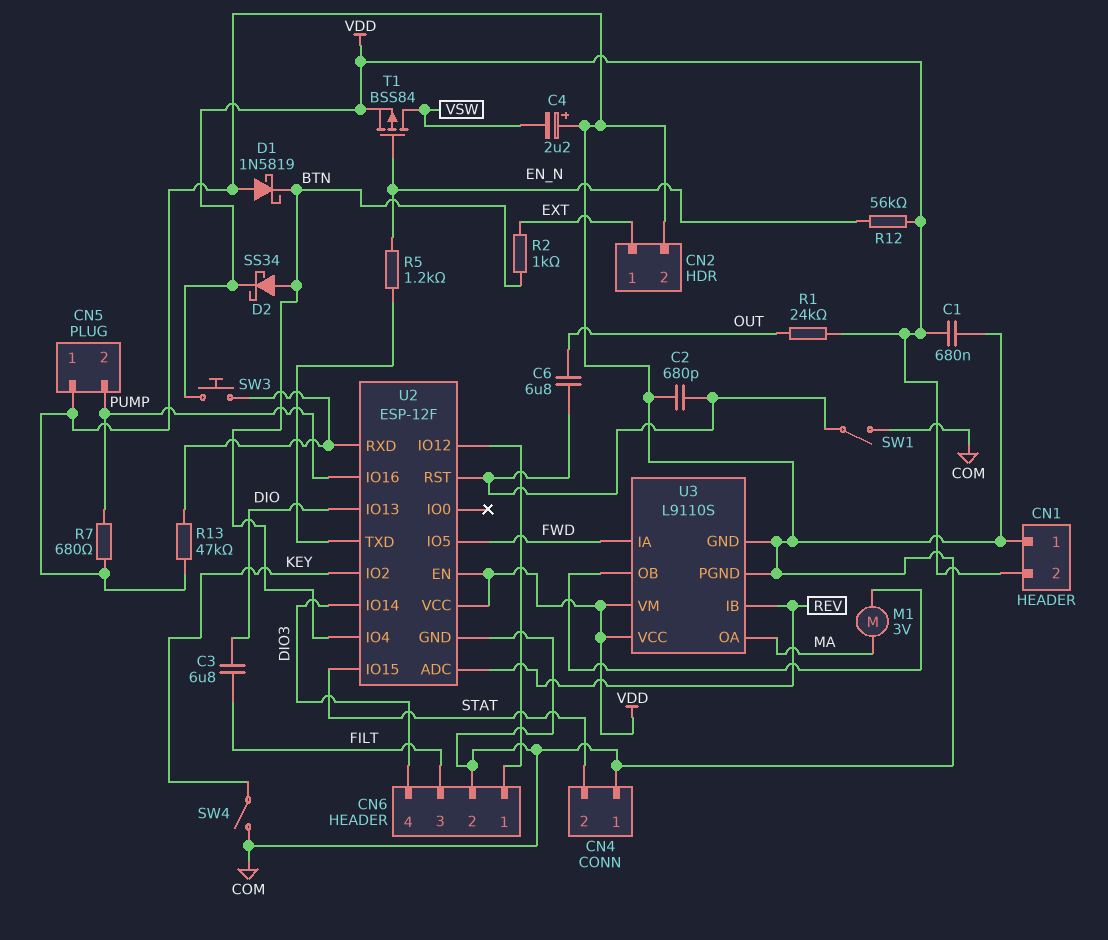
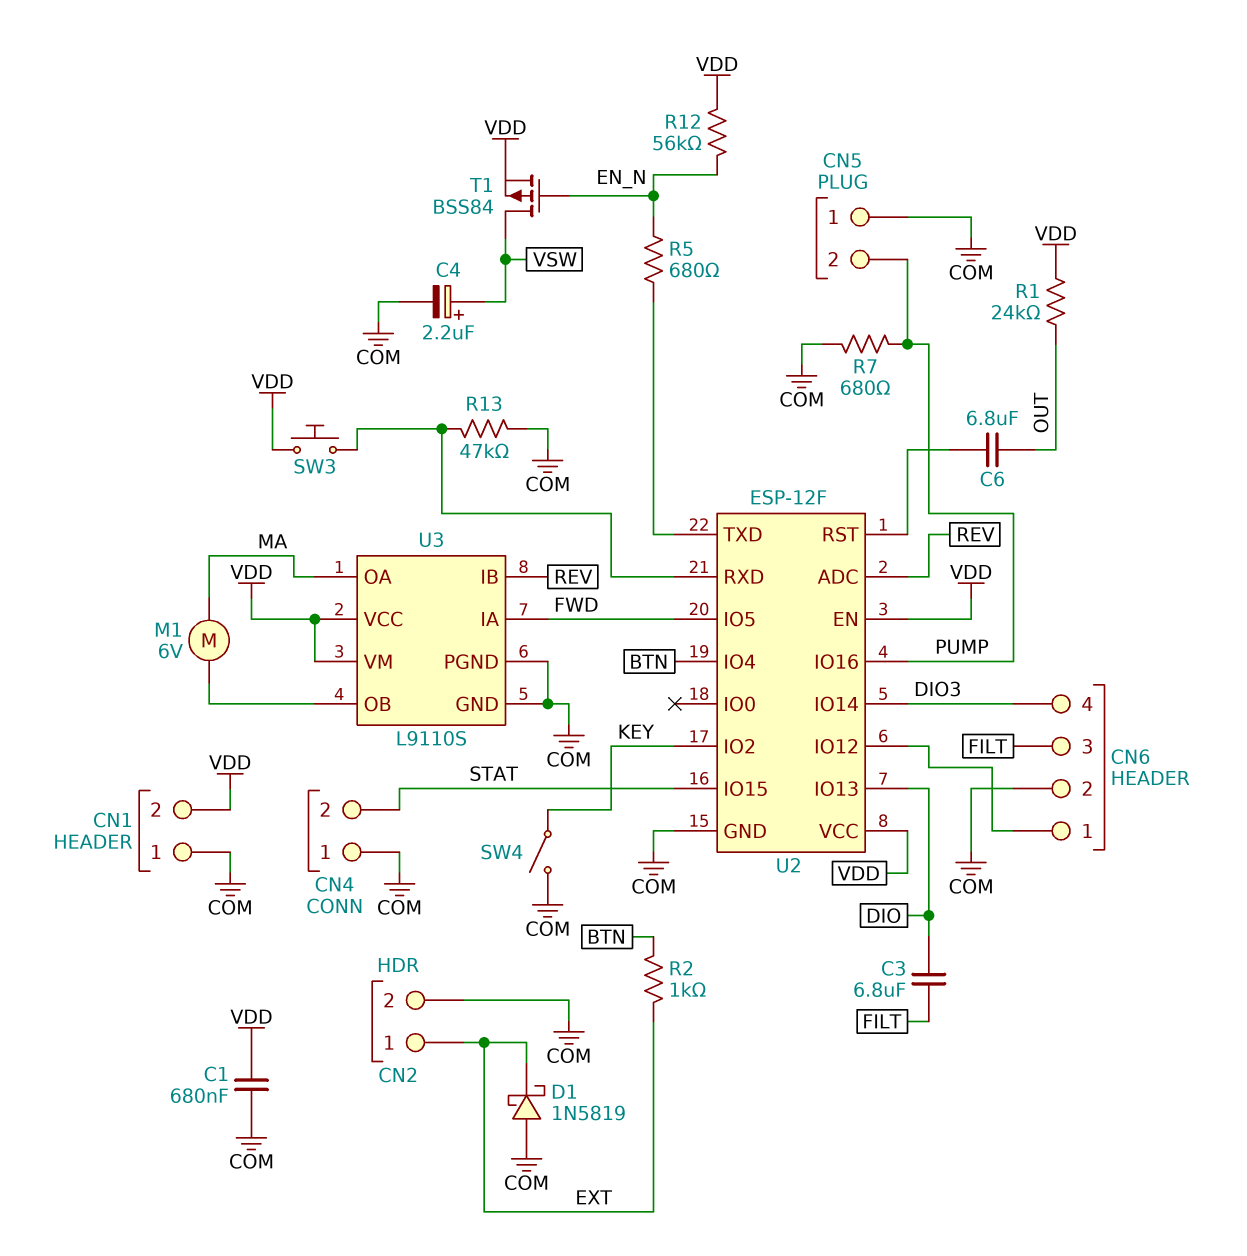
C2: 680pF (COM, U2/RST) -> none
C4: 2.2uF (plus COM, minus VSW) -> 2.2uF (plus VSW, minus COM)
D1: schottky 1N5819 (A COM, K BTN) -> schottky 1N5819 (A COM, K EXT)
D2: schottky SS34 (A BTN, K VDD) -> none
M1: motor 3V (MA, U3/OB) -> motor 6V (MA, U3/OB)
R5: 1.2k (EN_N, U2/TXD) -> 680 (EN_N, U2/TXD)
SW1: switch (COM, U2/RST) -> none

